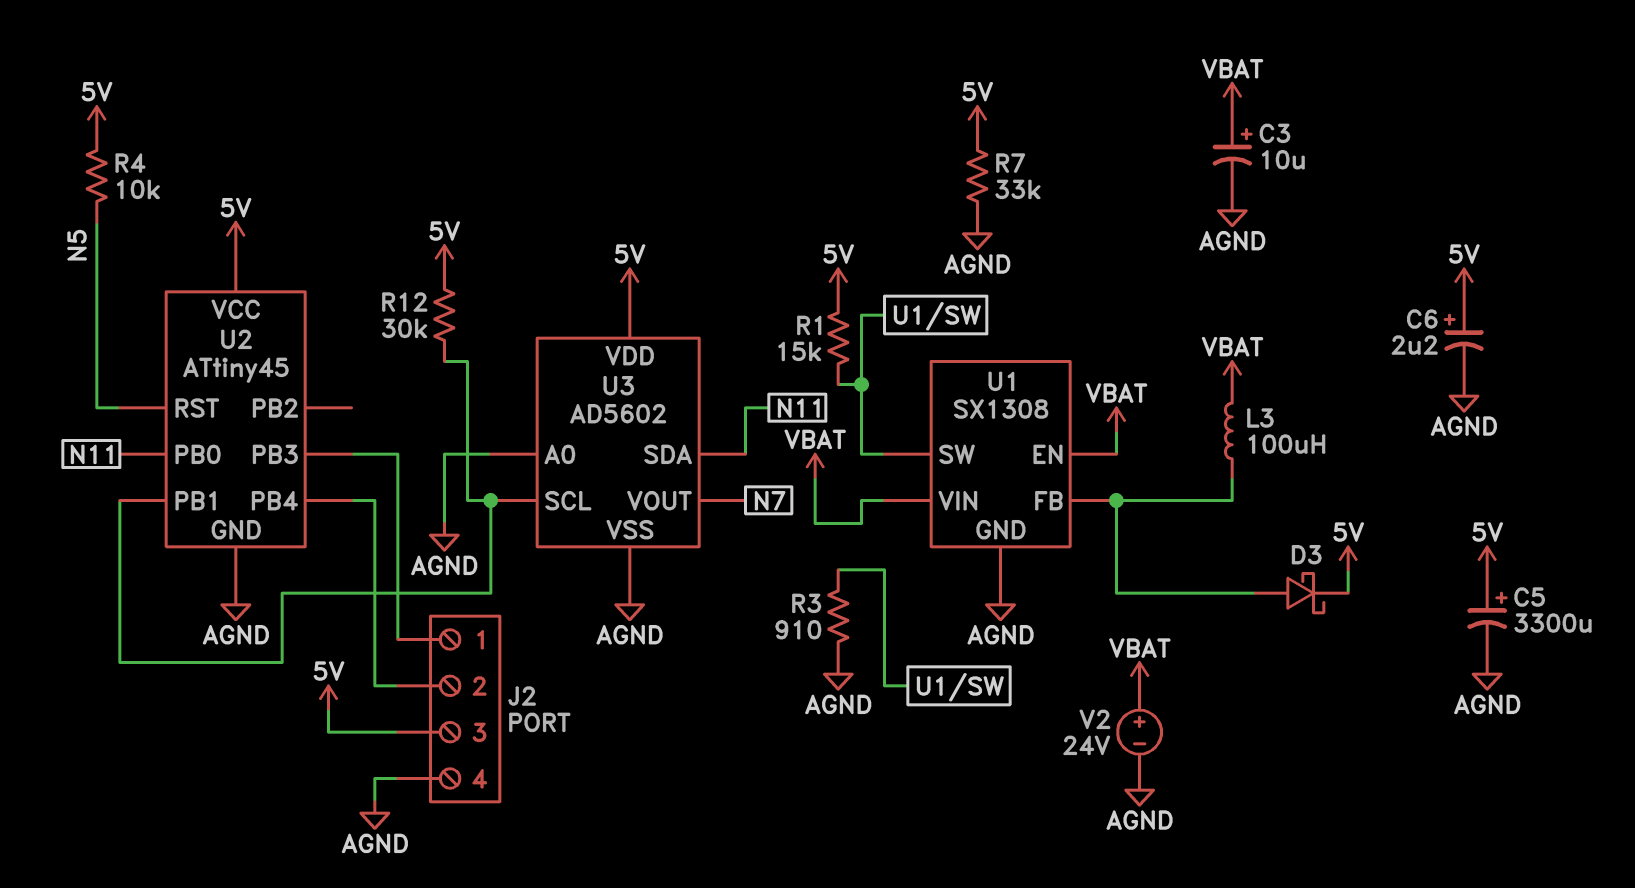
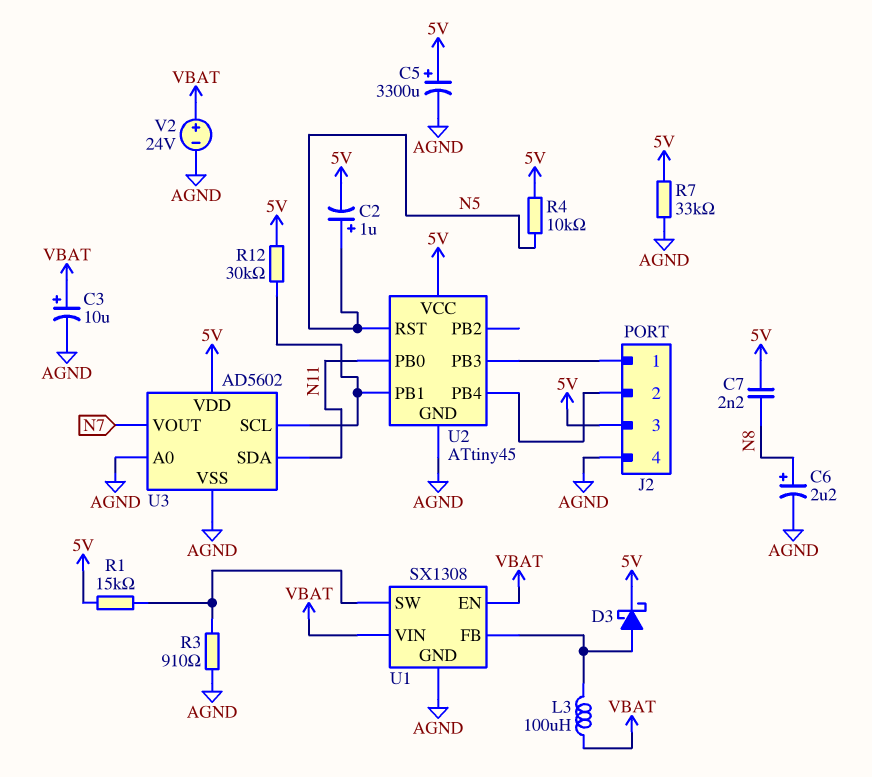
C2: none -> 1uF (plus N5, minus 5V)
C6: 2.2uF (plus 5V, minus AGND) -> 2.2uF (plus N8, minus AGND)
C7: none -> 2.2nF (5V, N8)

